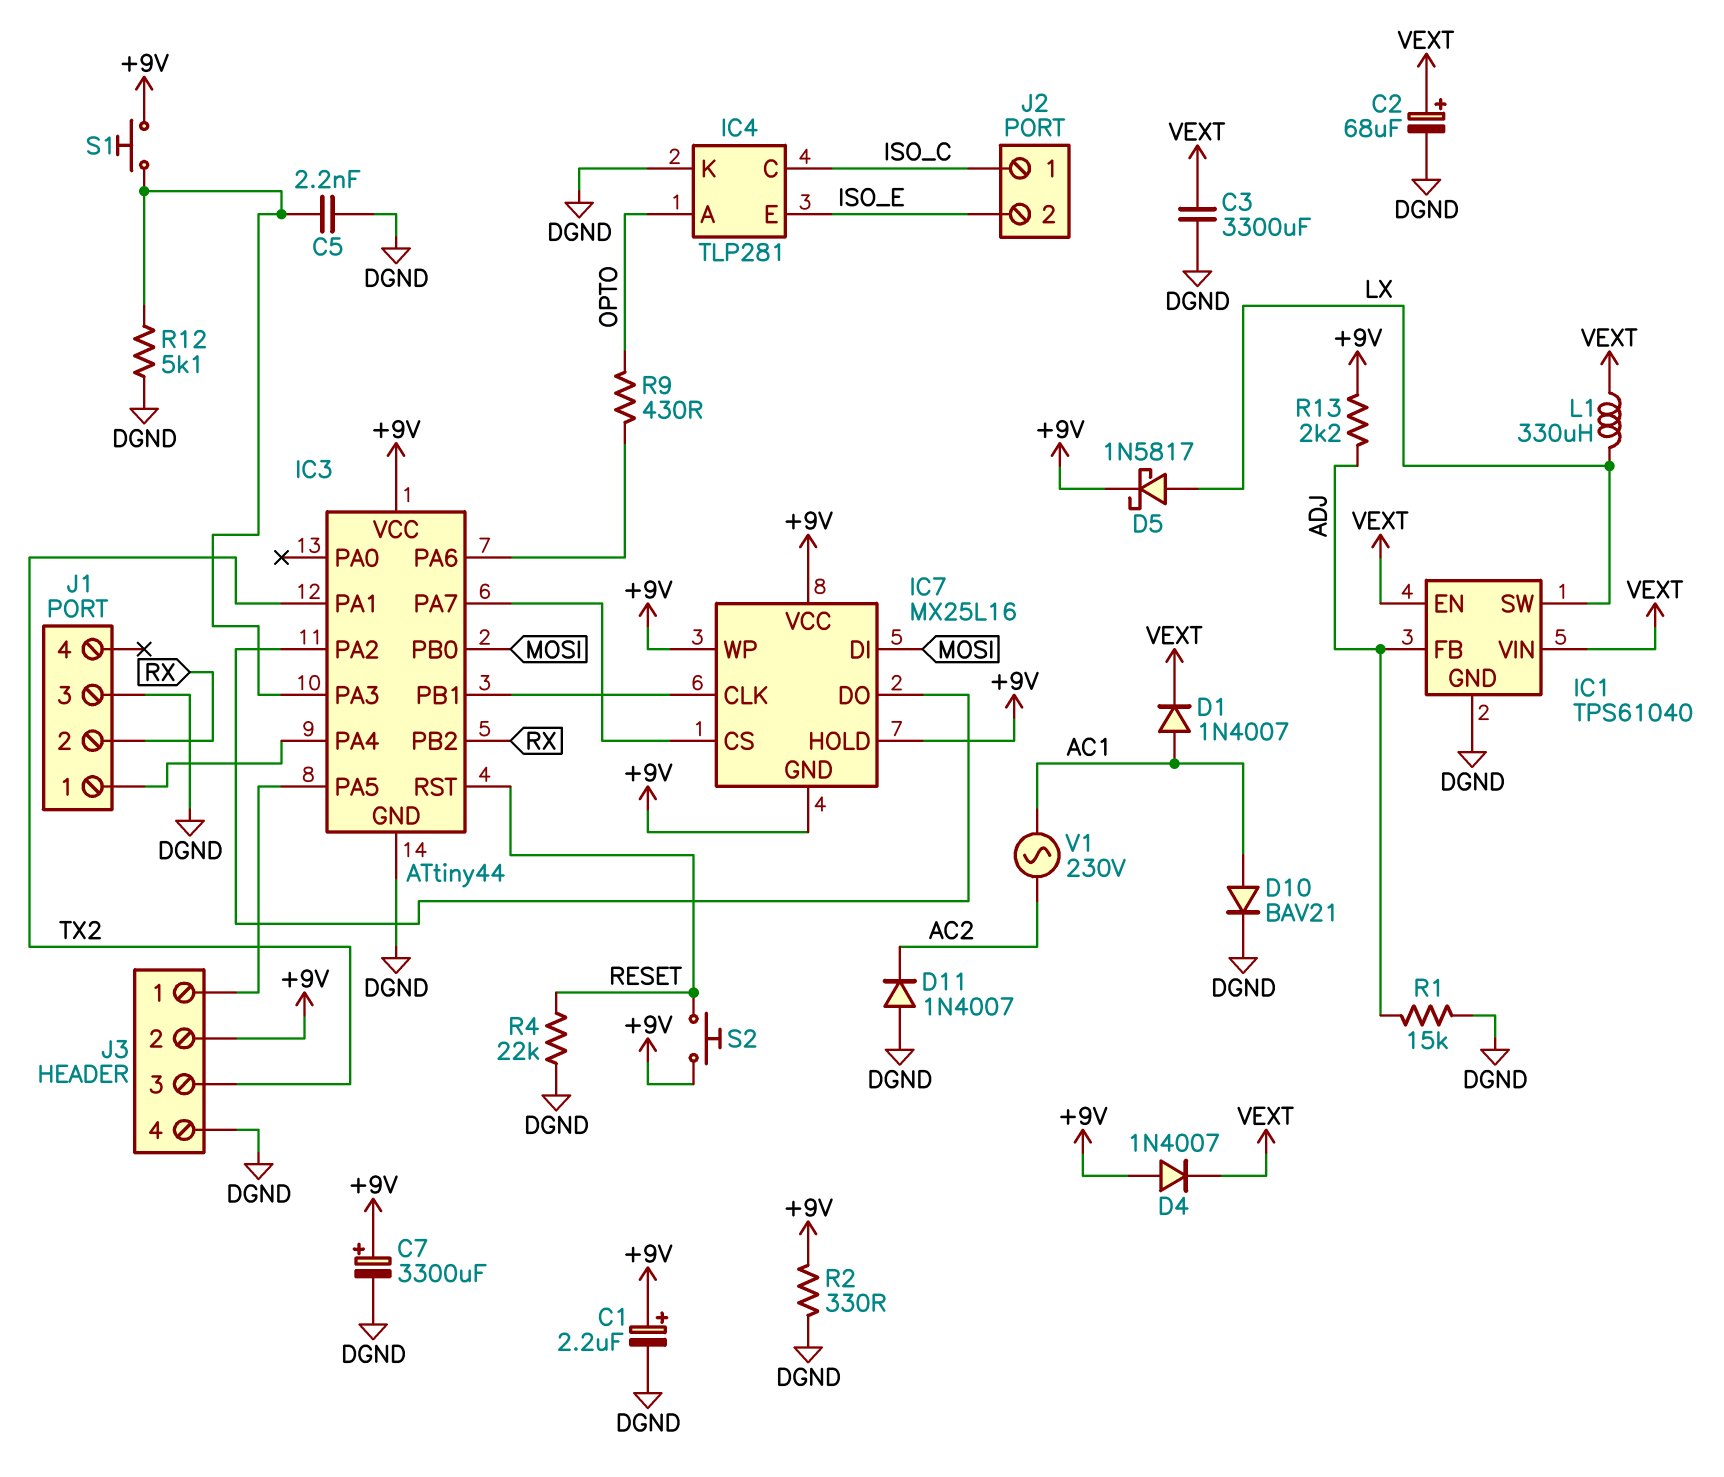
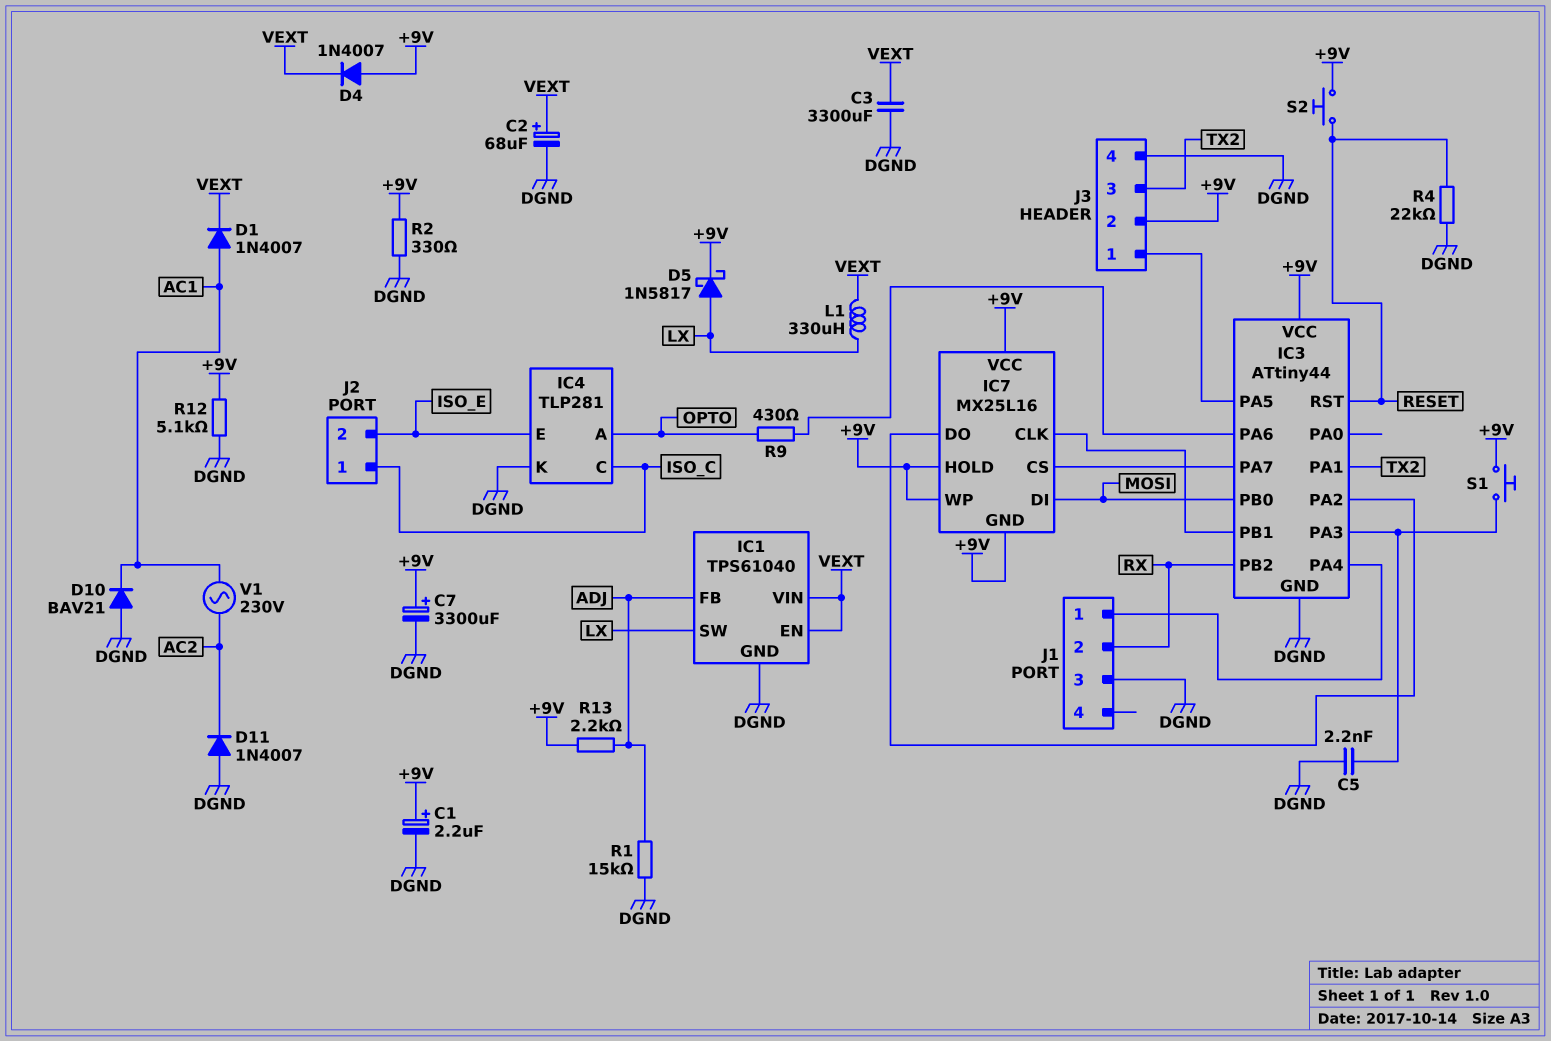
D10: diode BAV21 (A AC1, K DGND) -> diode BAV21 (A DGND, K AC1)
R12: 5.1k (DGND, IC3/PA3) -> 5.1k (+9V, DGND)

